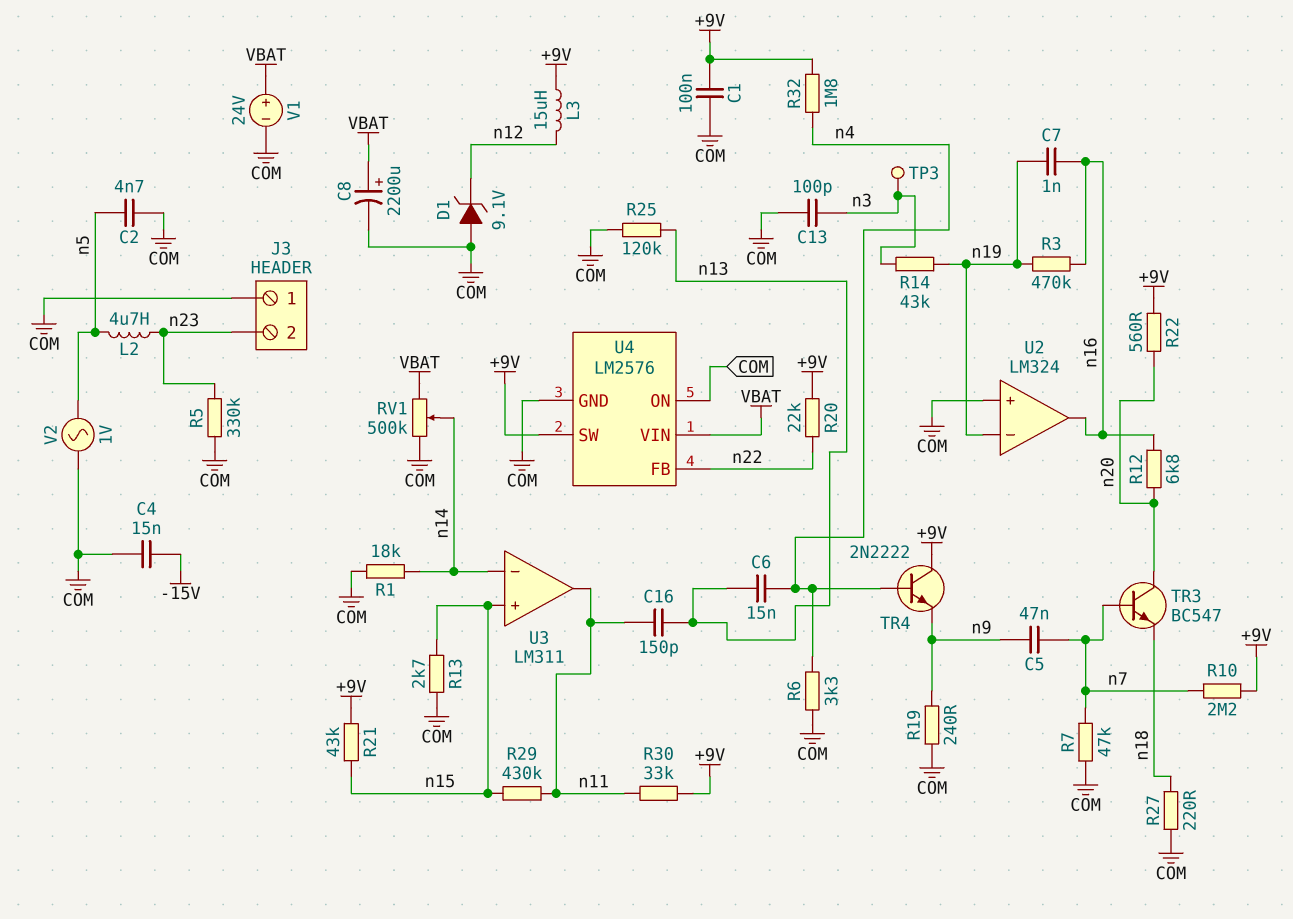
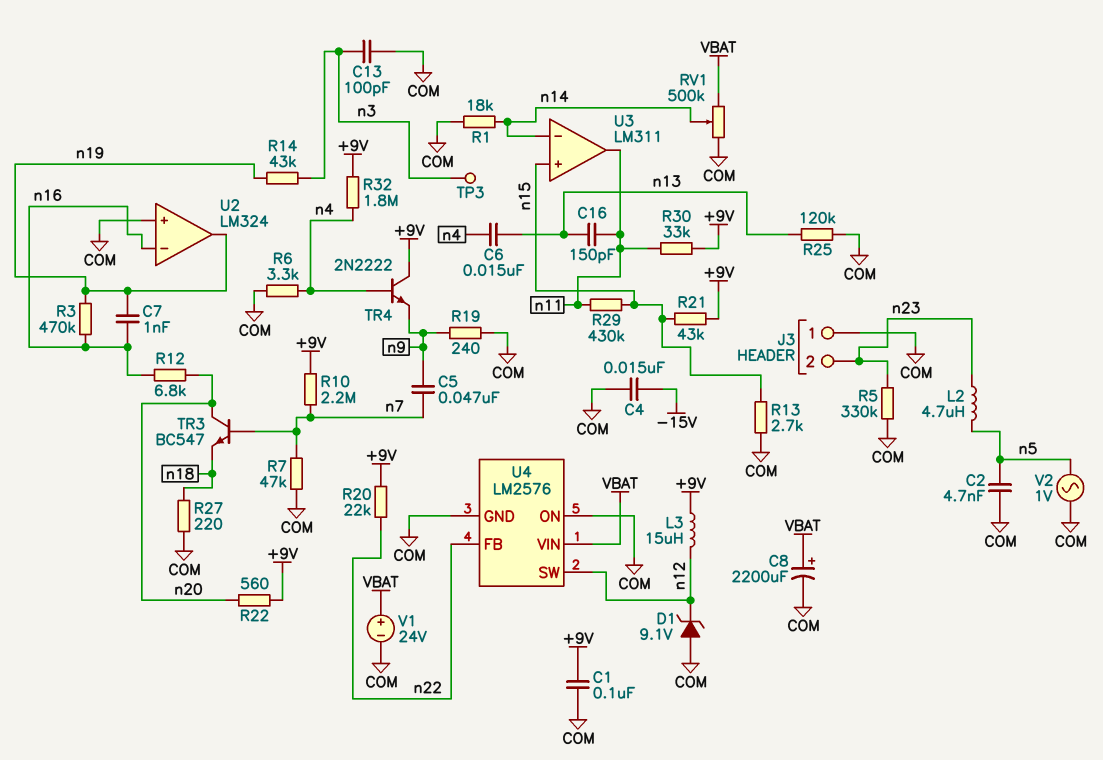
U2 pin in-: n19 -> n16
U2 pin out: n16 -> n19
U4 pin SW: +9V -> n12

